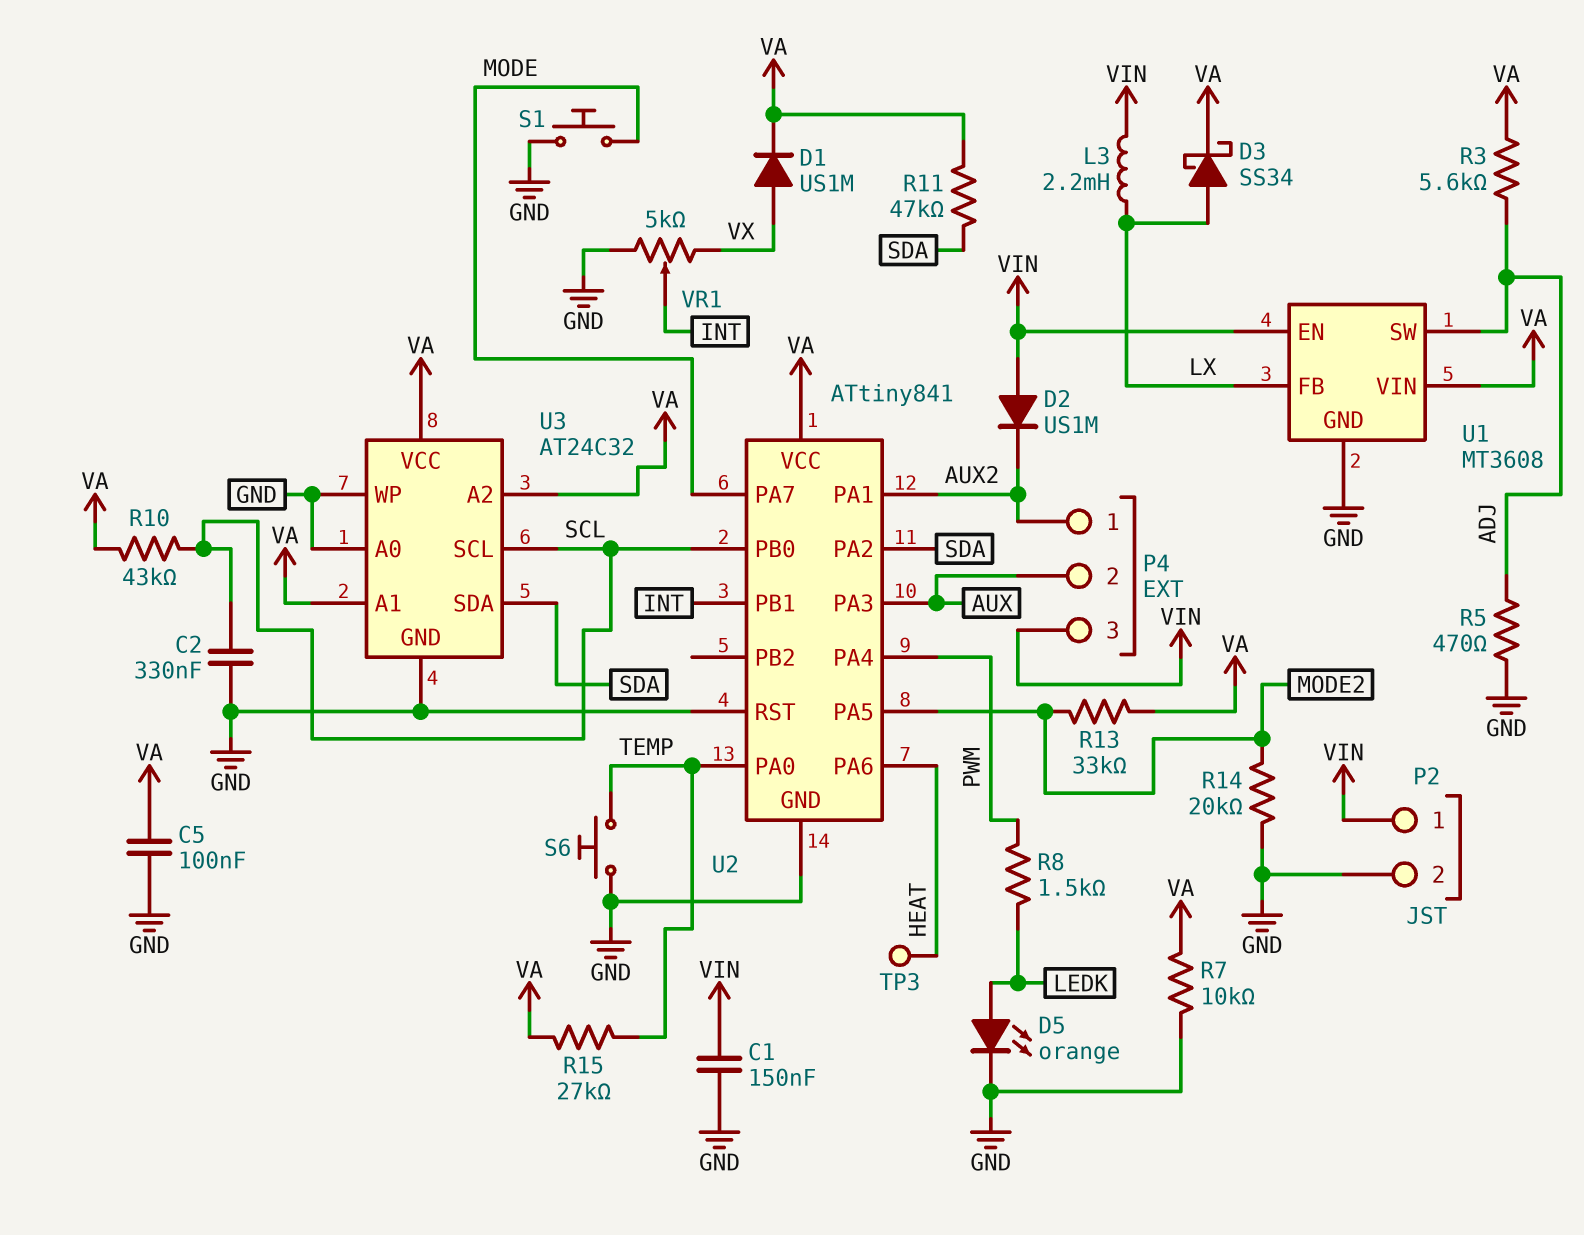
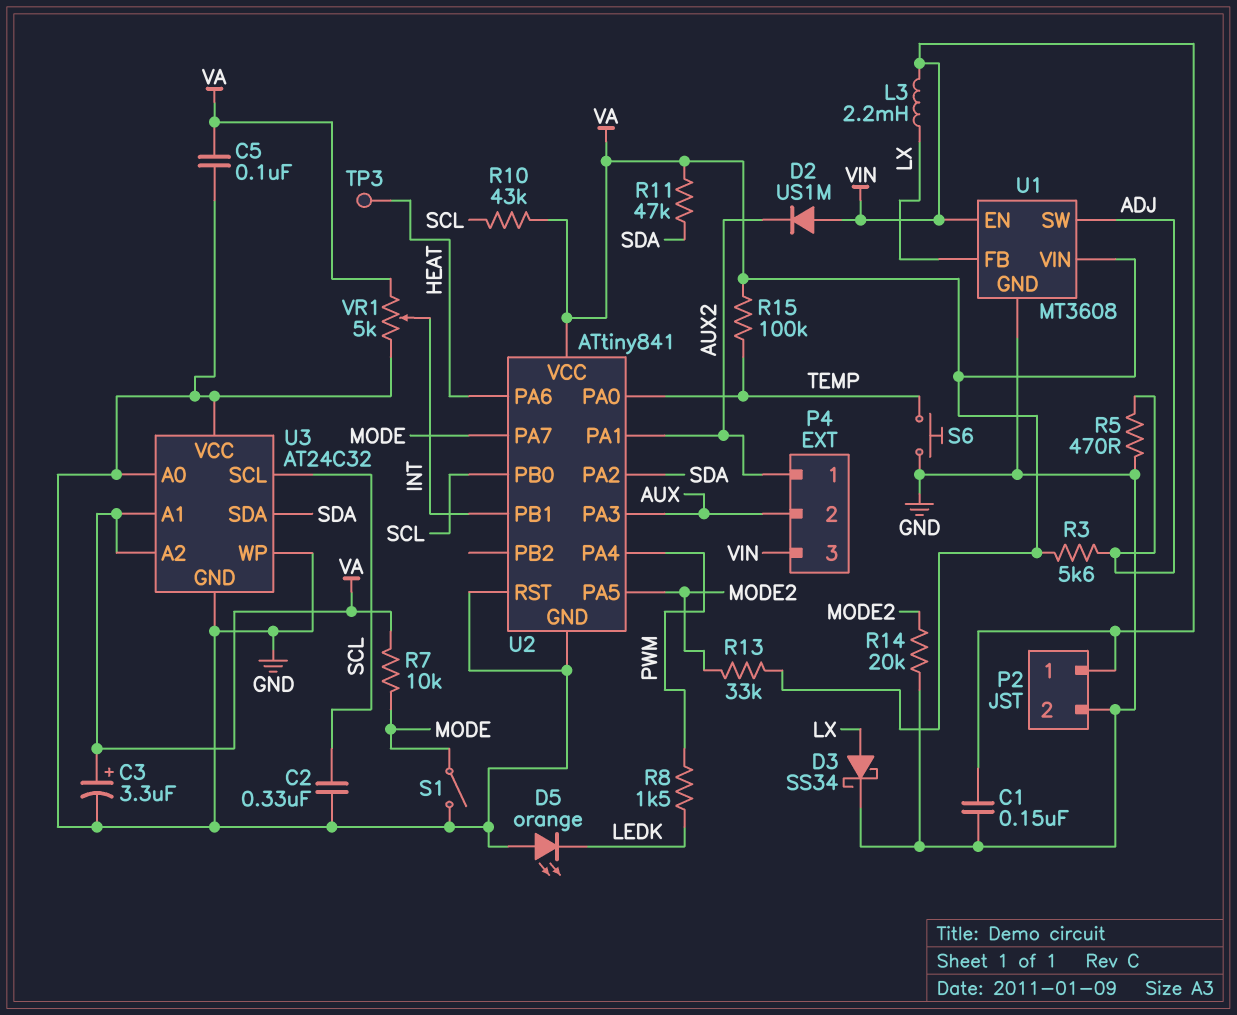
C3: none -> 3.3uF (plus VA, minus GND)
D1: diode US1M (A VX, K VA) -> none
D3: schottky SS34 (A LX, K VA) -> schottky SS34 (A LX, K GND)
D5: LED orange (A LEDK, K GND) -> LED orange (A GND, K LEDK)
R7: 10k (GND, VA) -> 10k (MODE, VA)
R15: 27k (TEMP, VA) -> 100k (TEMP, VA)
S1: button (GND, MODE) -> switch (GND, MODE)
U3 pin VCC: VA -> GND
VR1: 5k (GND, VX, wiper INT) -> 5k (GND, VA, wiper INT)

